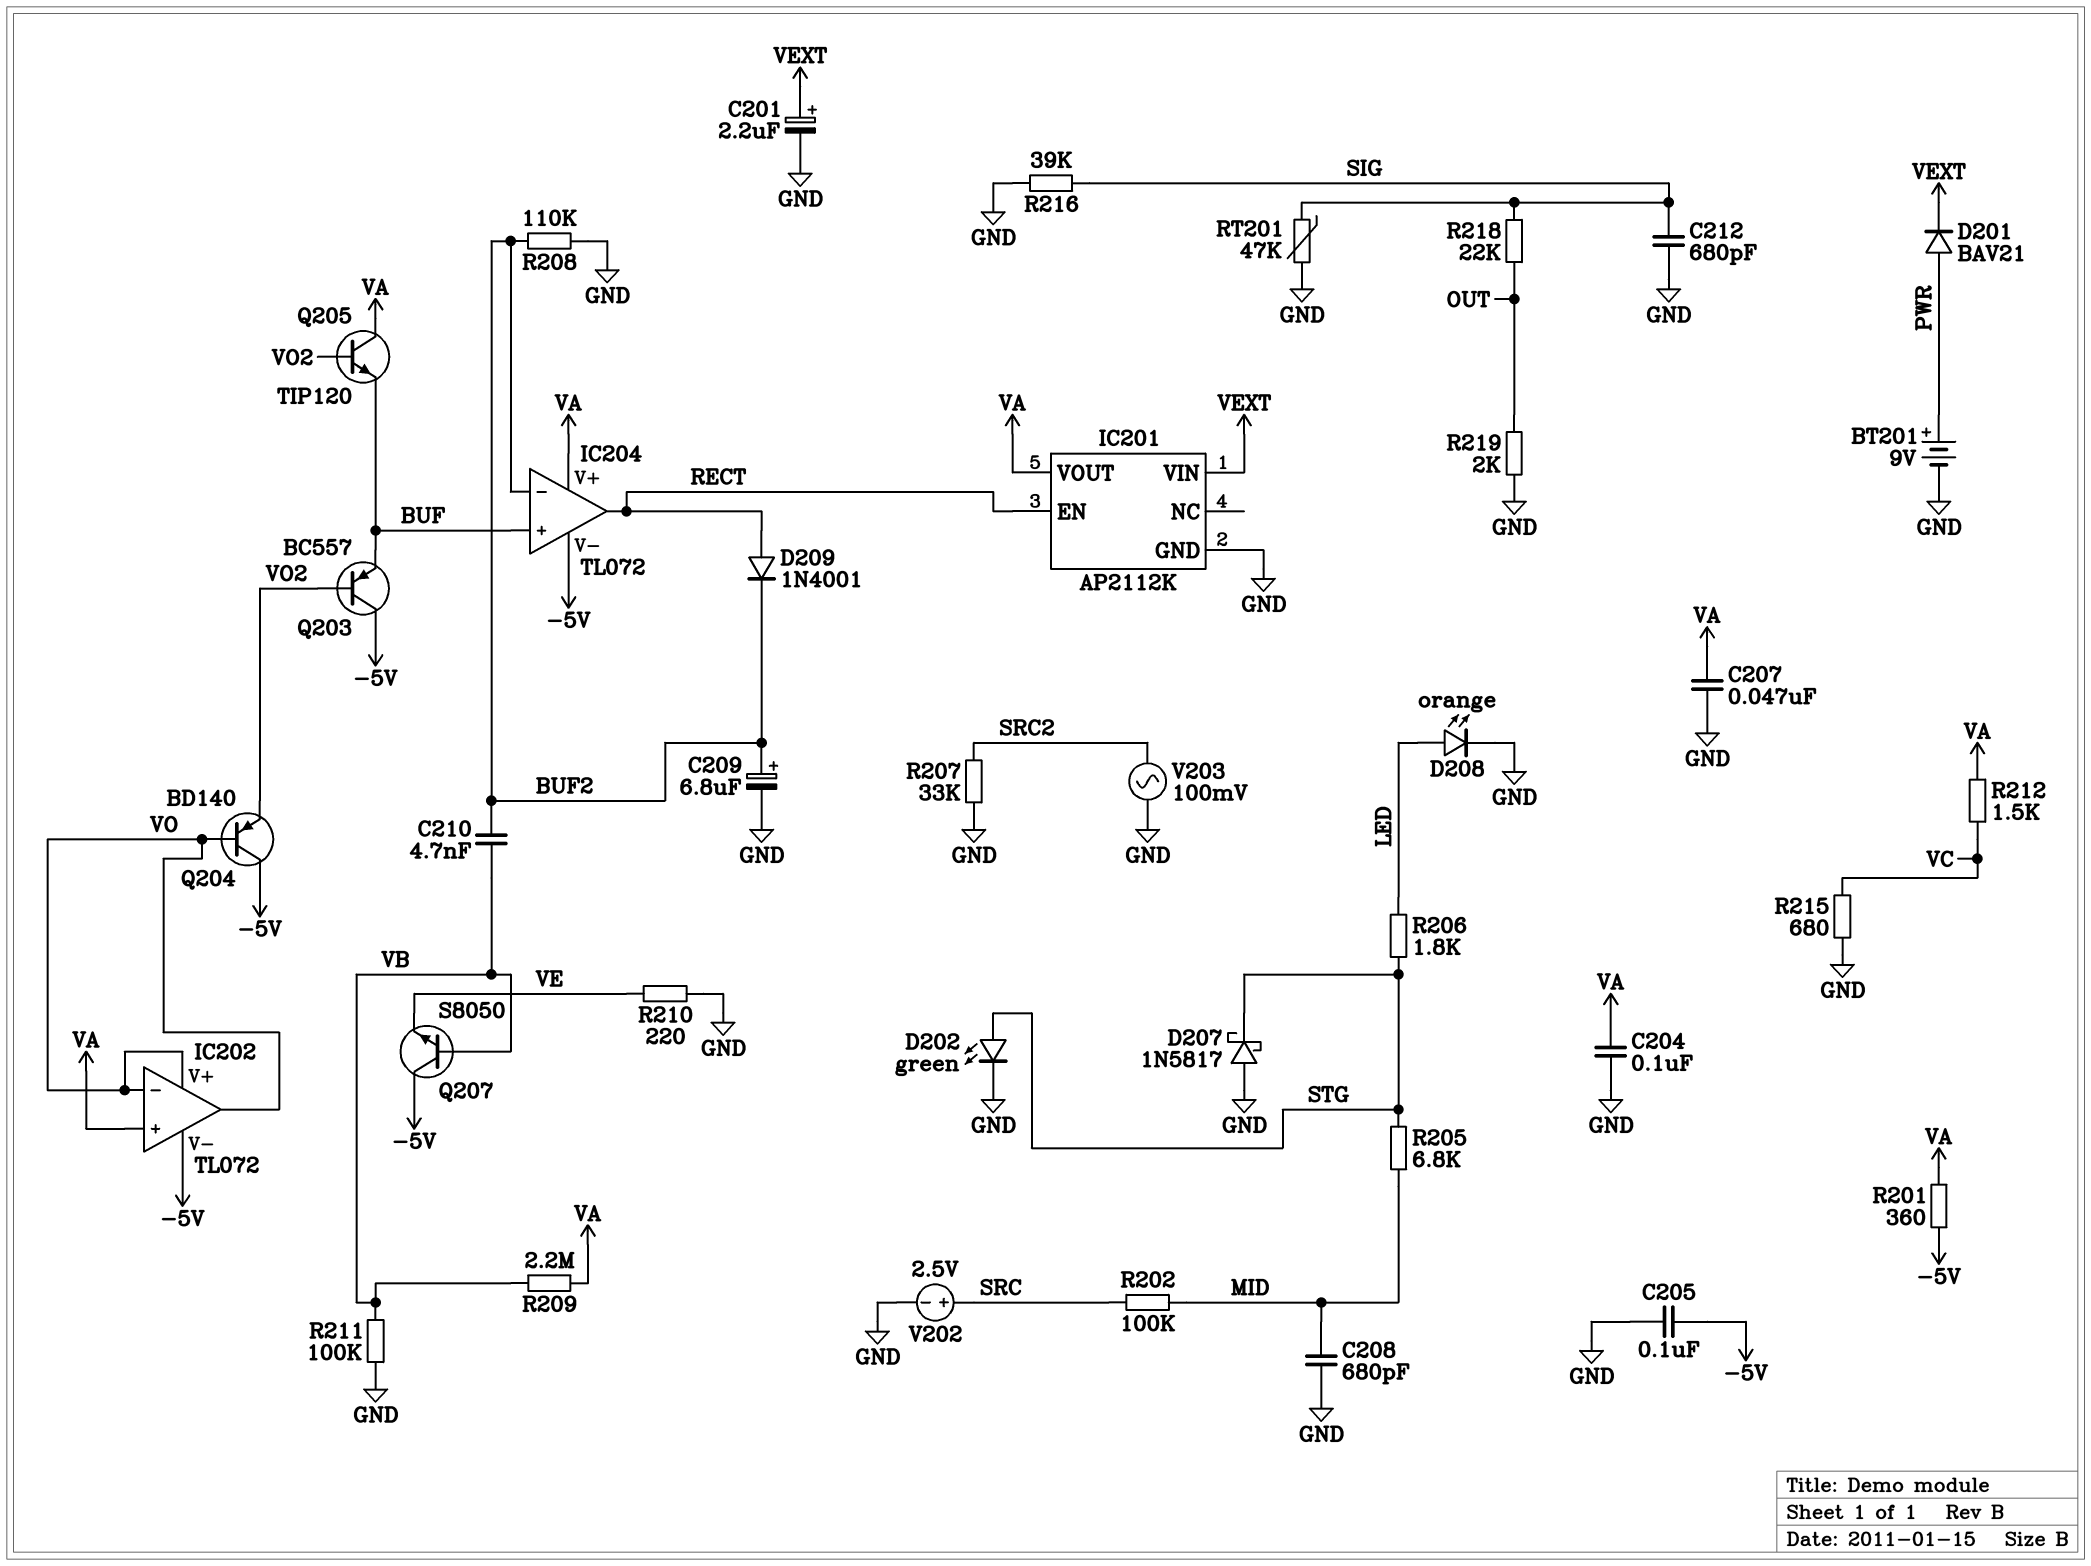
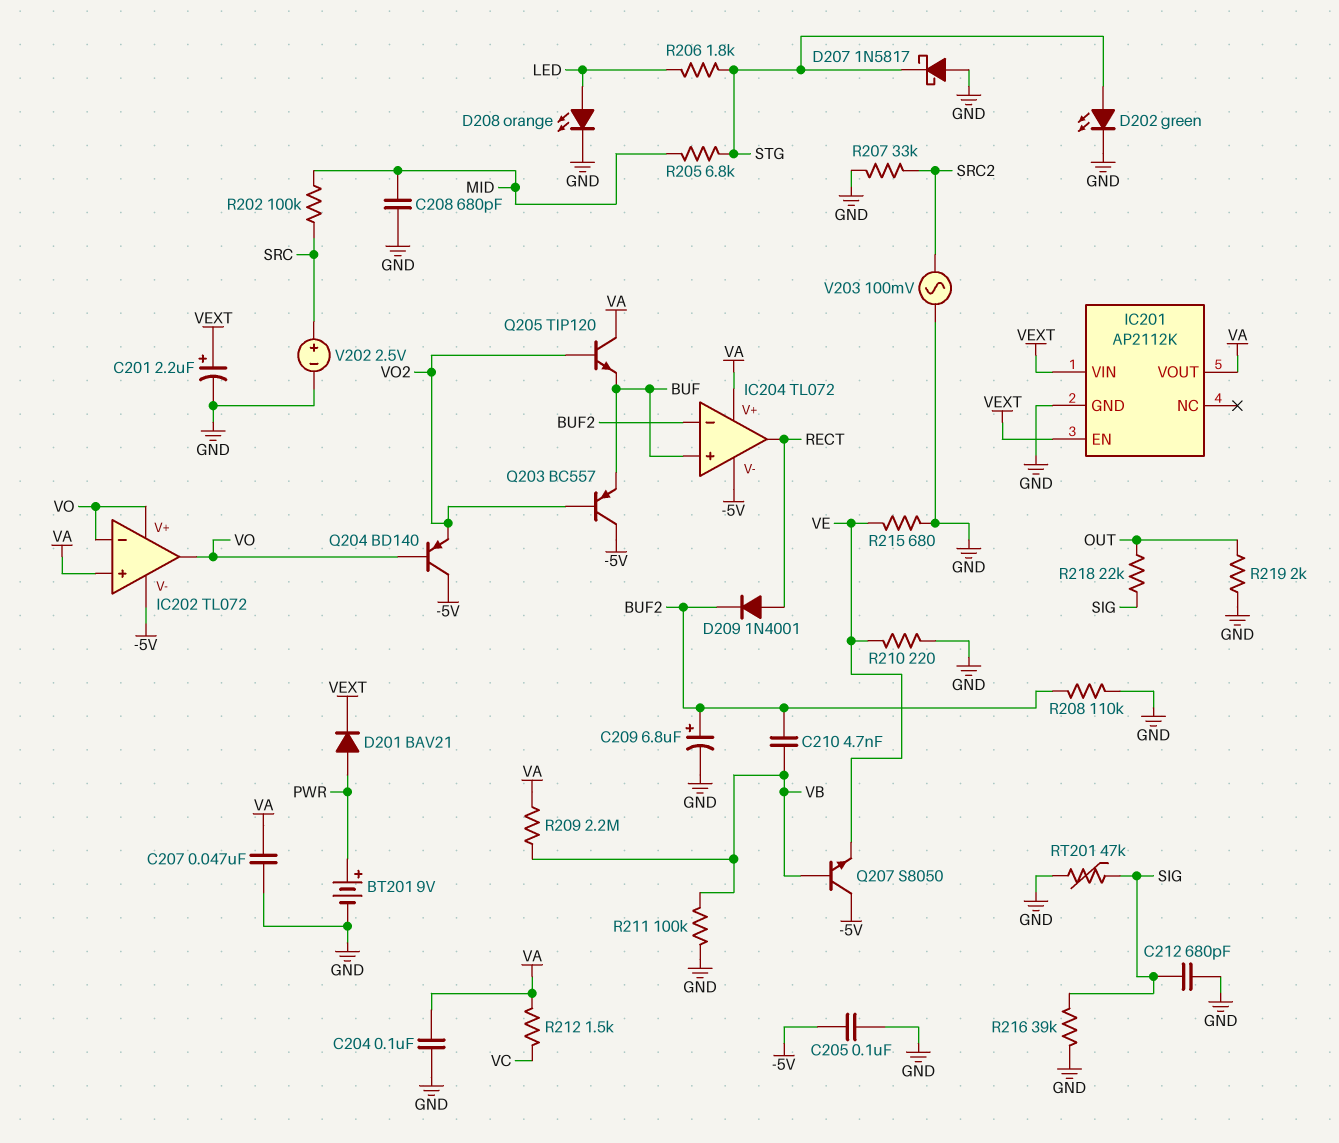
IC201 pin EN: RECT -> VEXT
R201: 360 (-5V, VA) -> none
R215: 680 (GND, VC) -> 680 (GND, VE)

